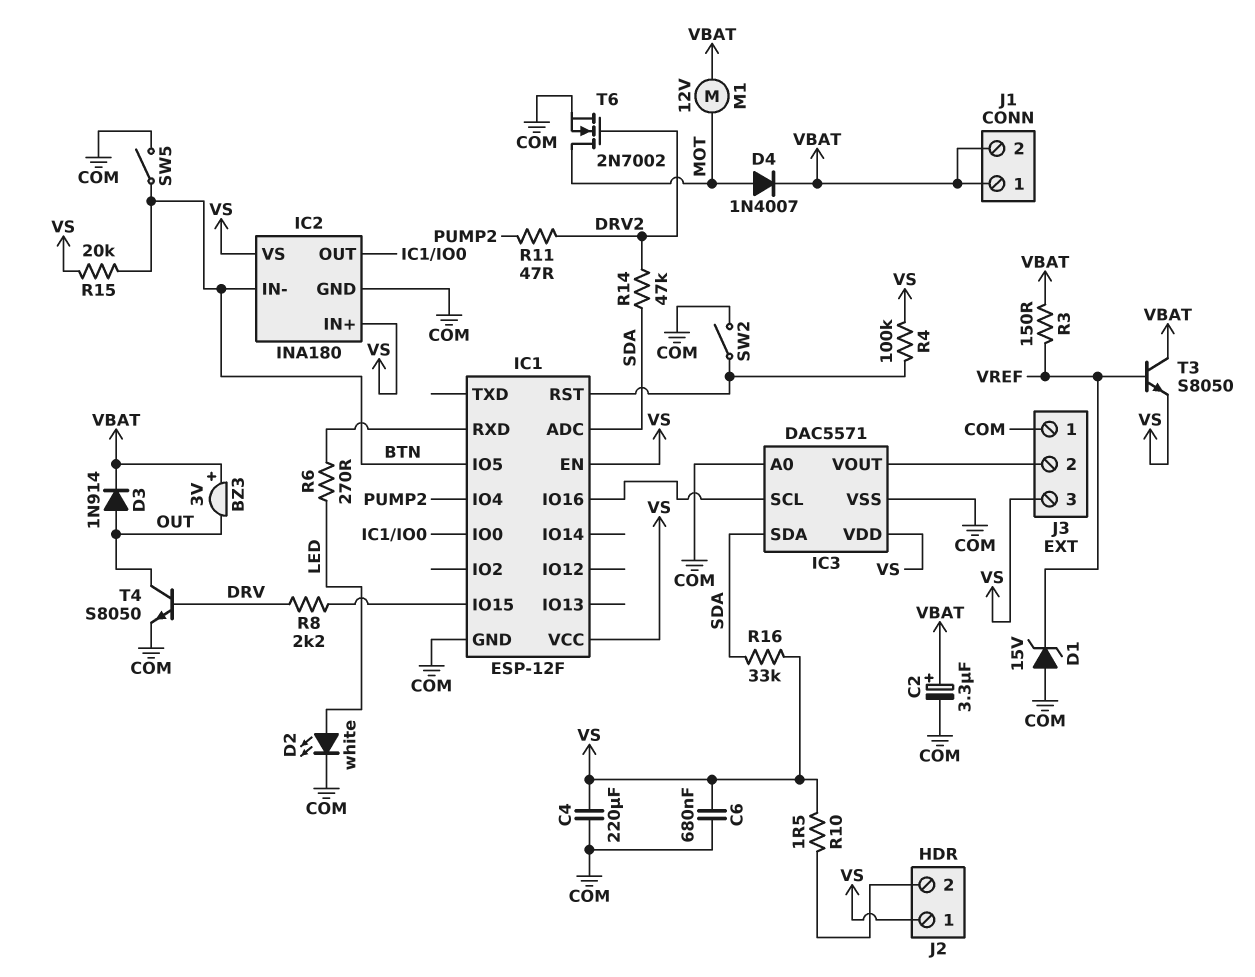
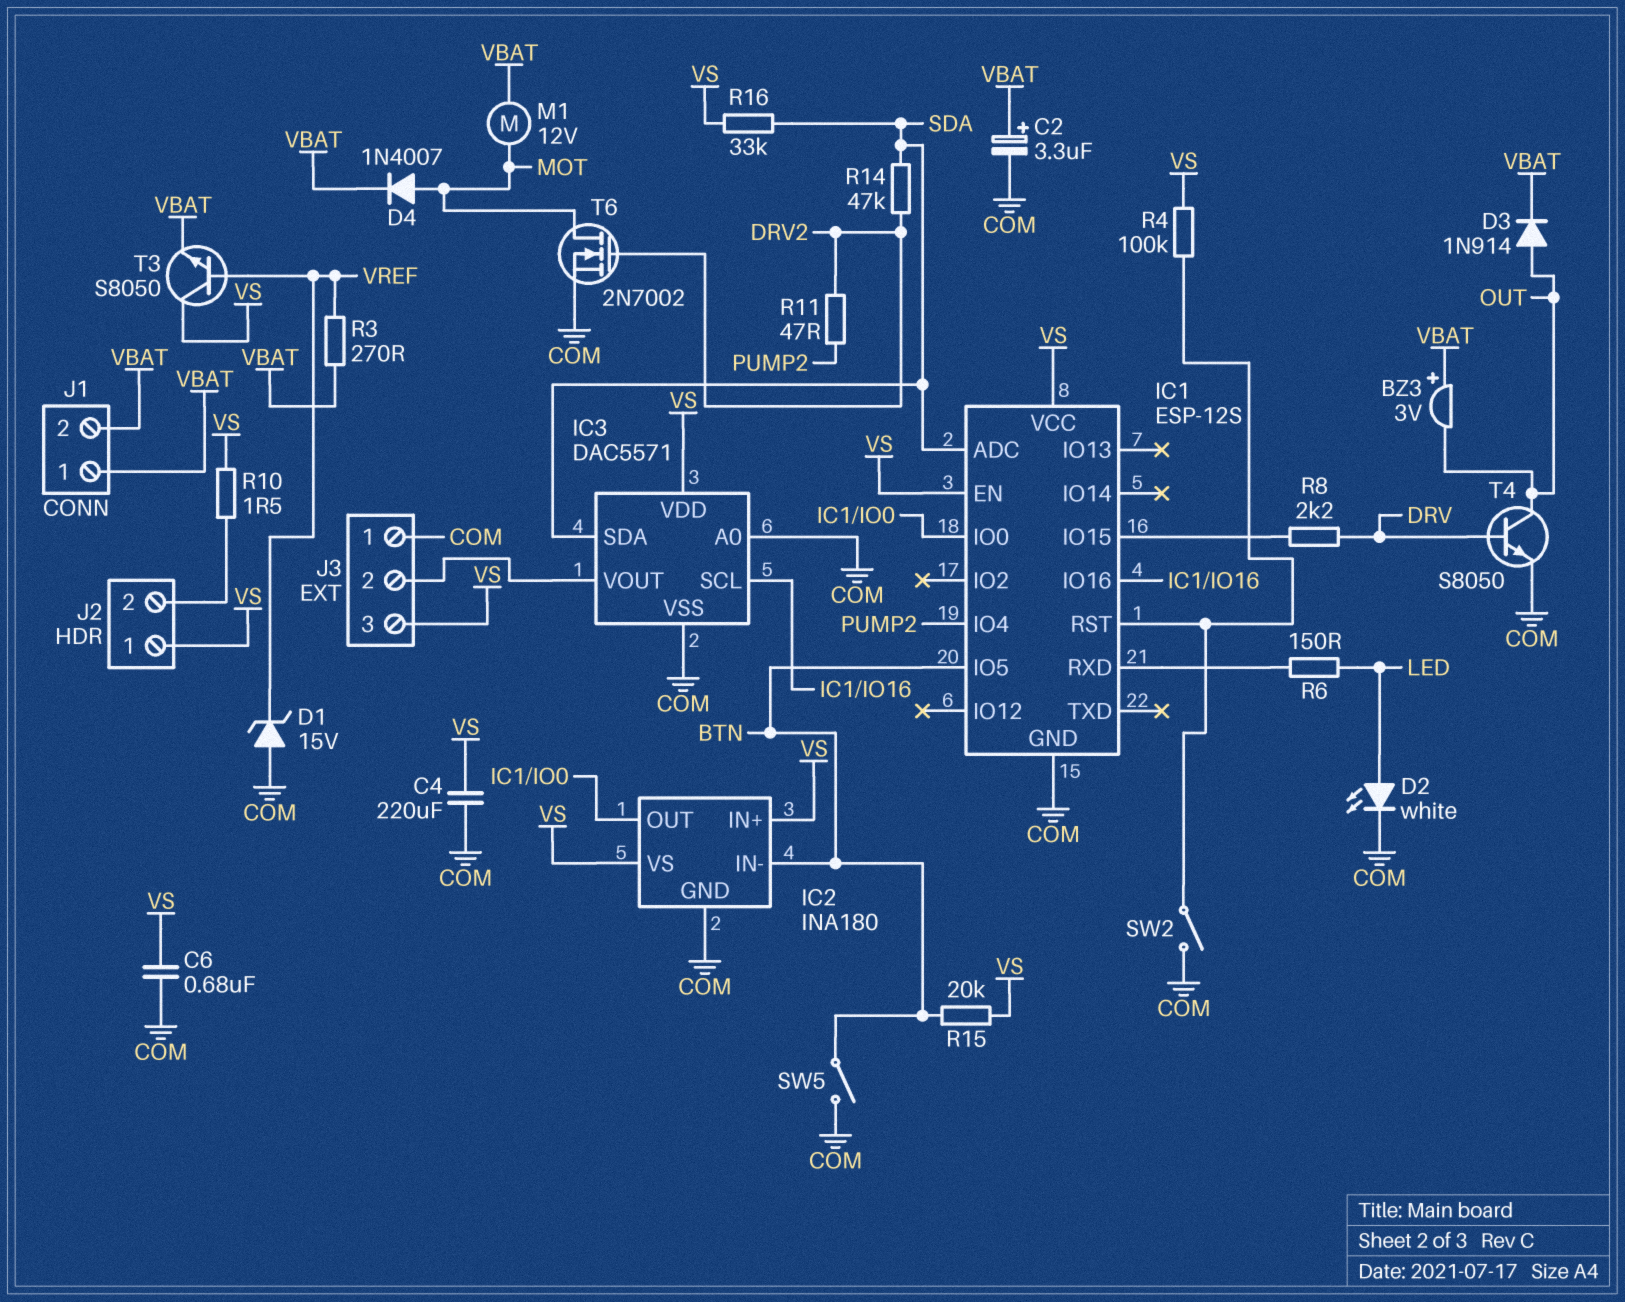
IC1: ESP-12F -> ESP-12S
R3: 150 (VBAT, VREF) -> 270 (VBAT, VREF)
R6: 270 (IC1/RXD, LED) -> 150 (IC1/RXD, LED)
T3: NPN S8050 (B VREF, C VBAT, E VS) -> NPN S8050 (B VREF, C VS, E VBAT)

